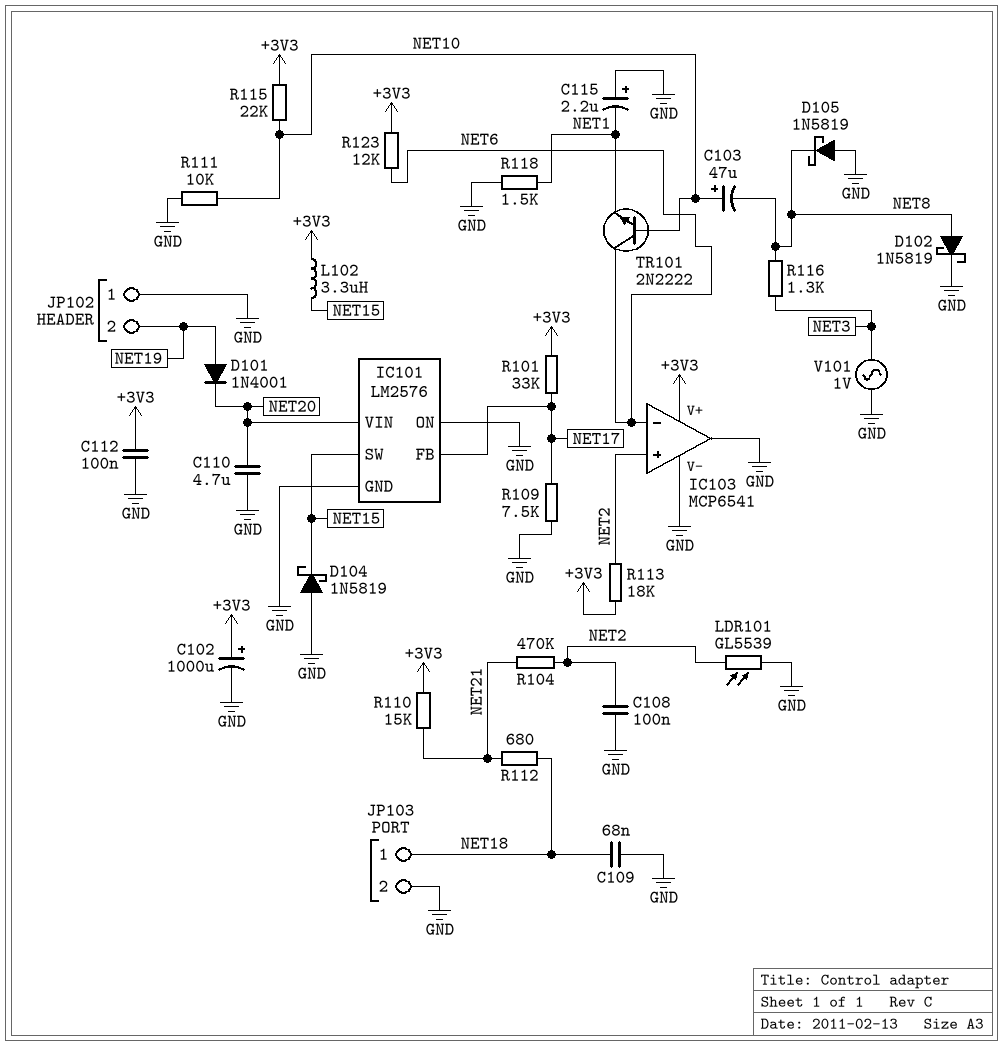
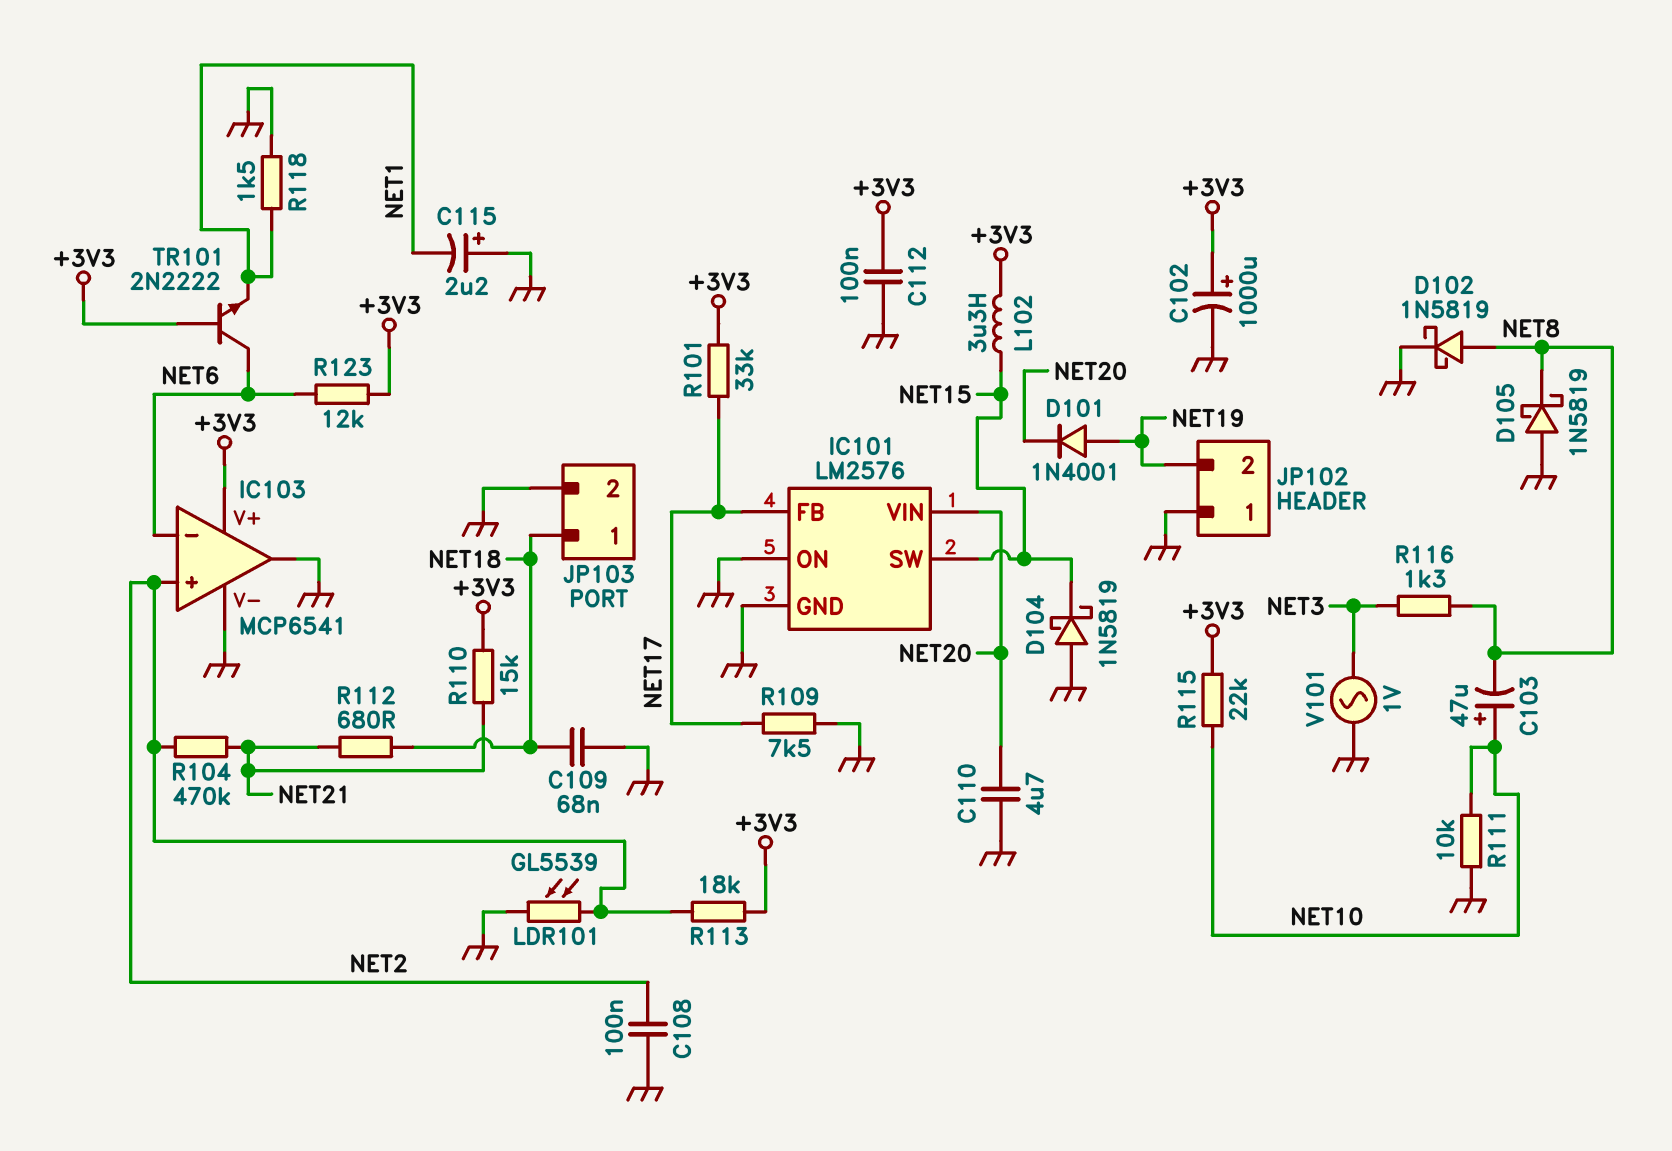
TR101: NPN 2N2222 (B NET10, C NET6, E NET1) -> NPN 2N2222 (B +3V3, C NET6, E NET1)

